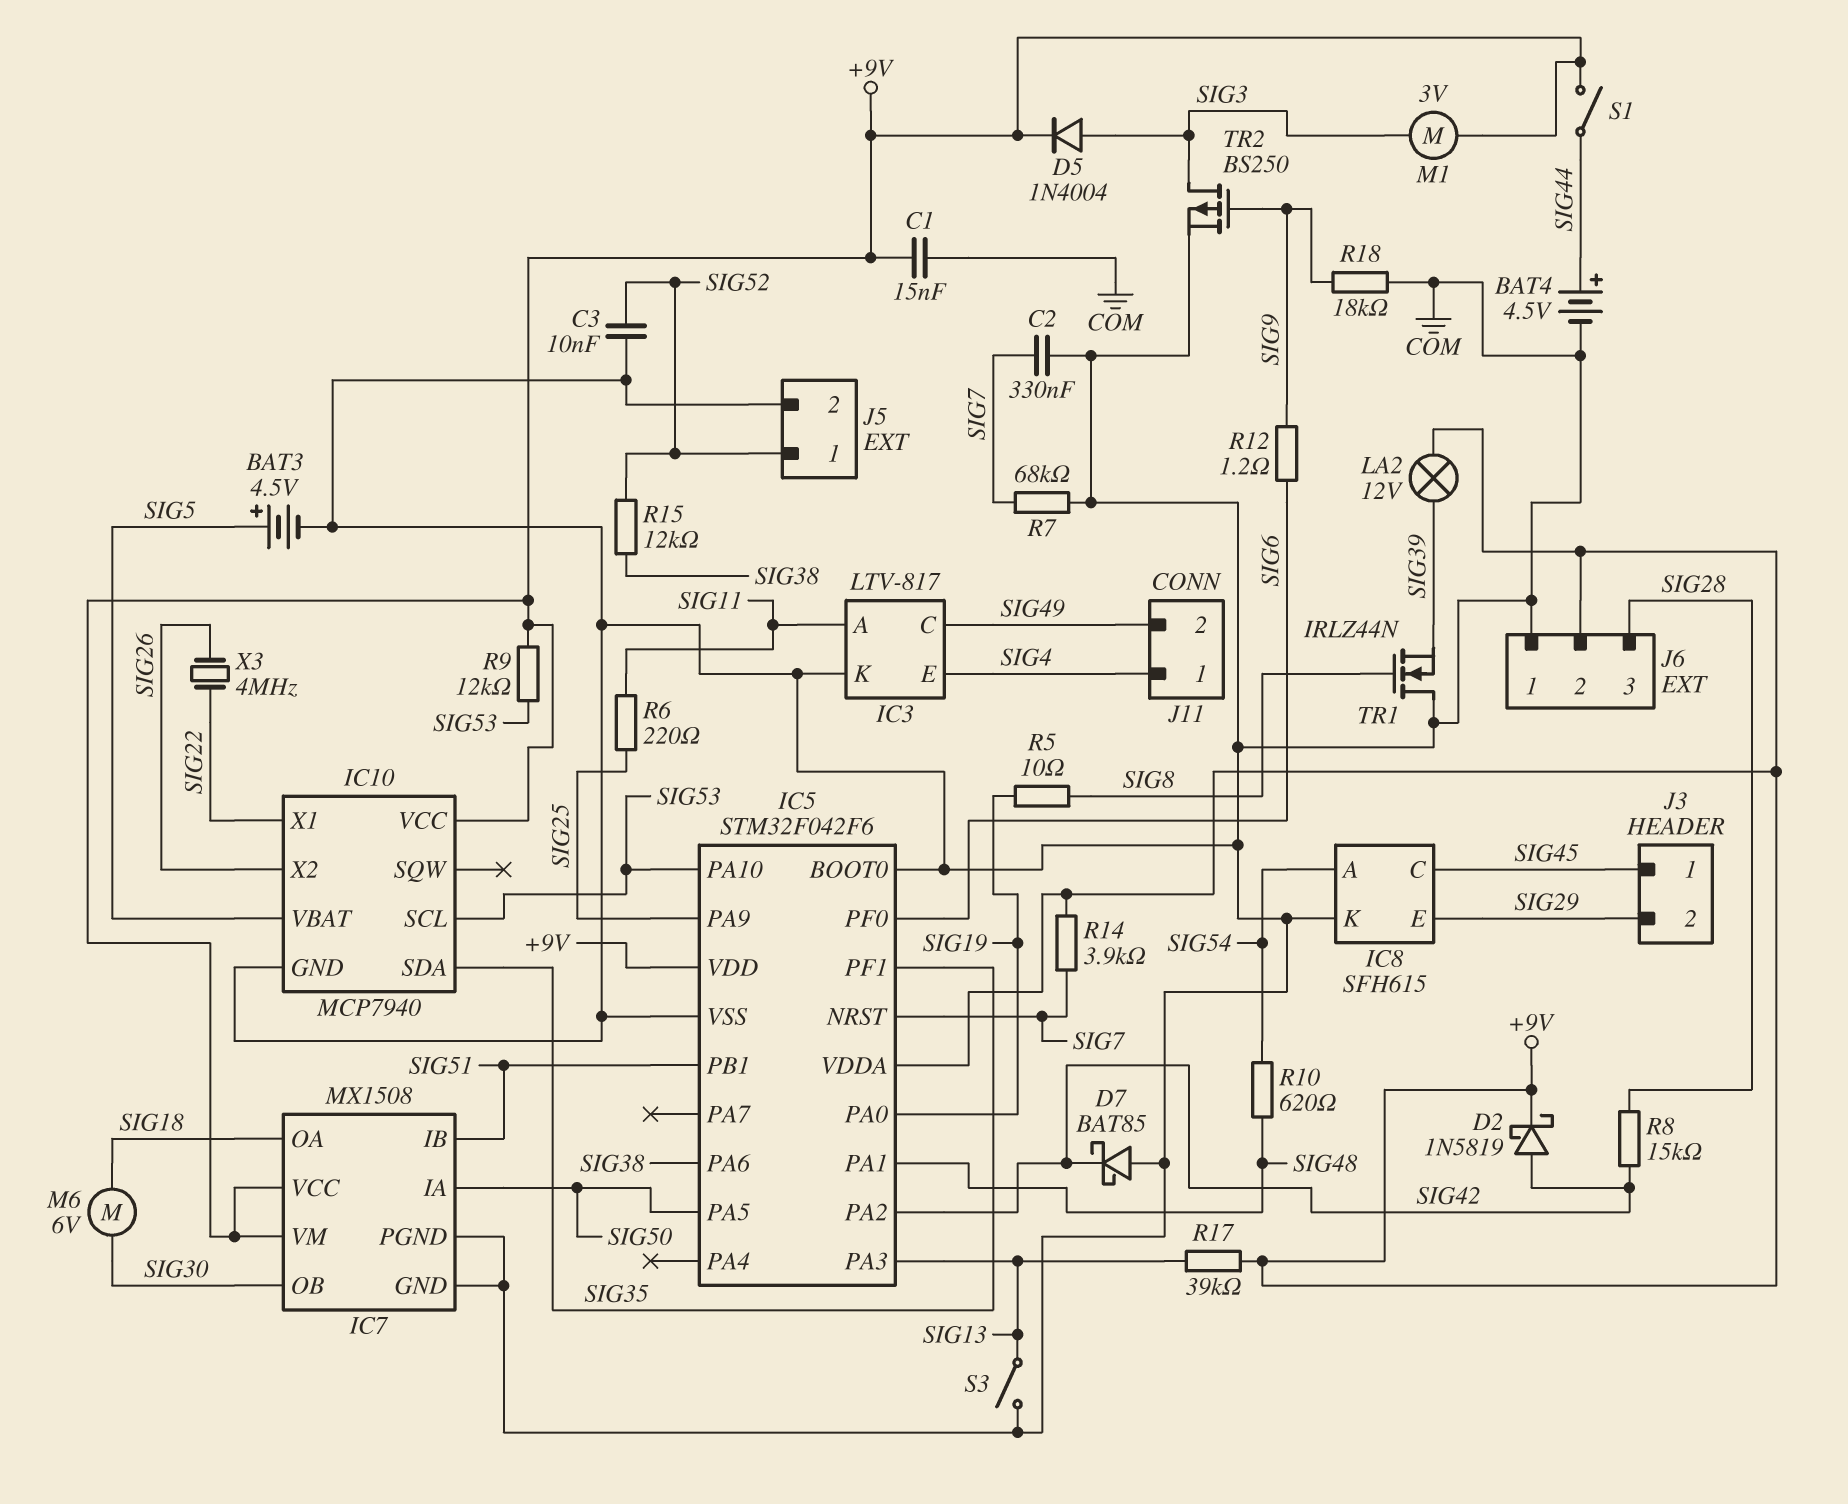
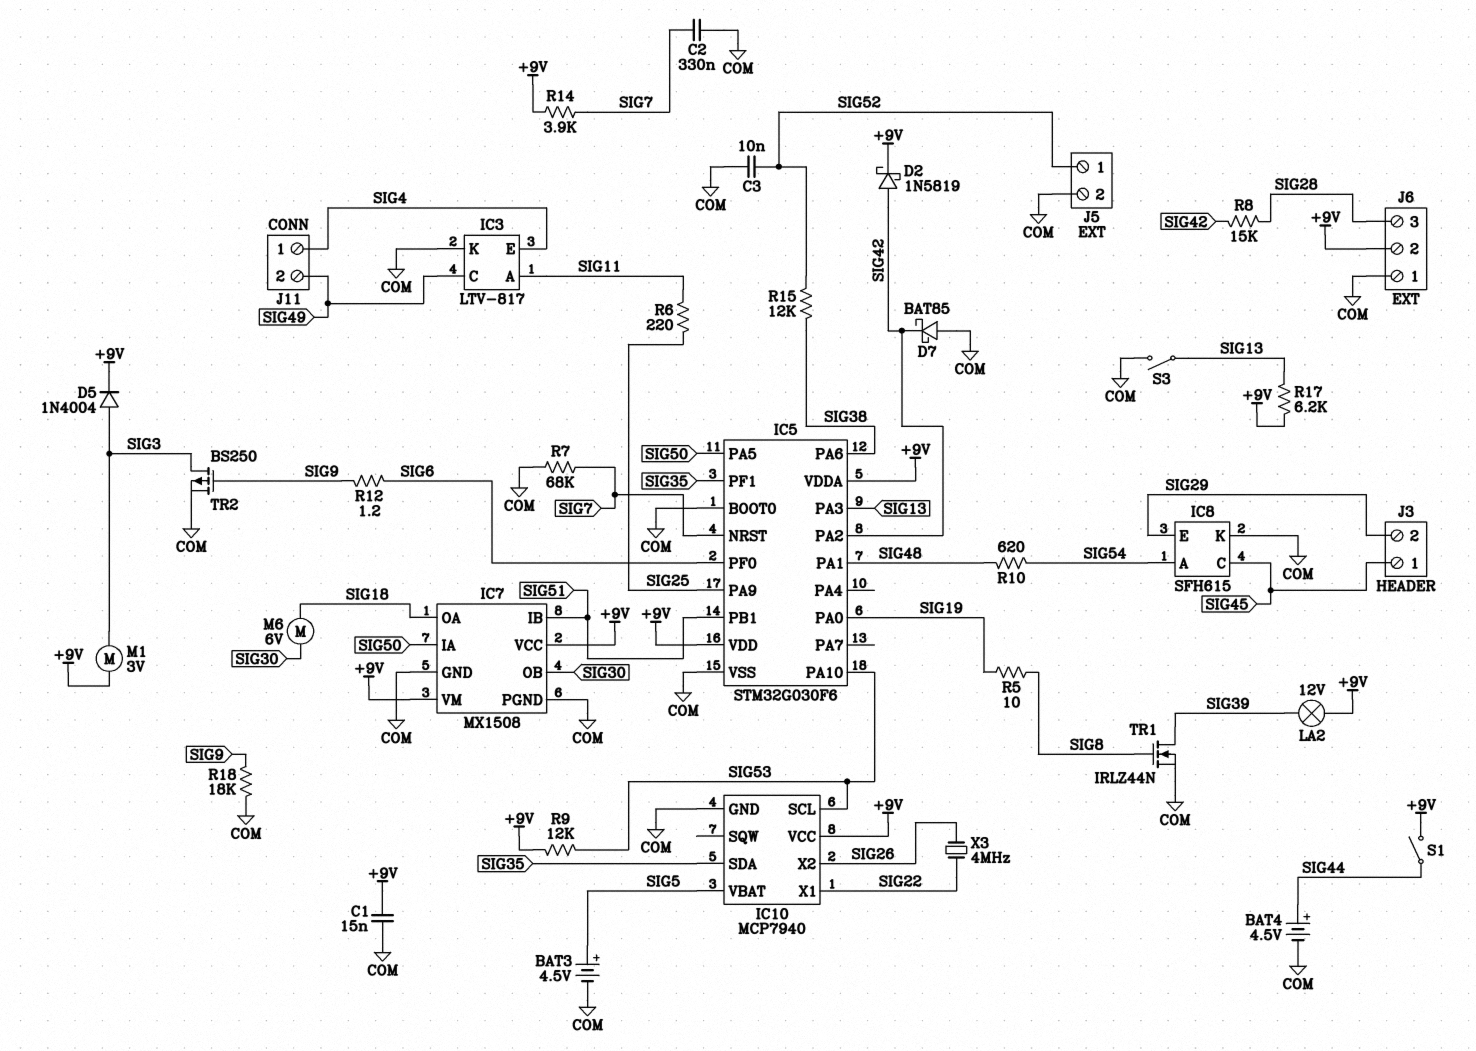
IC5: STM32F042F6 -> STM32G030F6
R17: 39k (+9V, SIG13) -> 6.2k (+9V, SIG13)
TR1: NMOS IRLZ44N (G SIG8, D COM, S SIG39) -> NMOS IRLZ44N (G SIG8, D SIG39, S COM)

